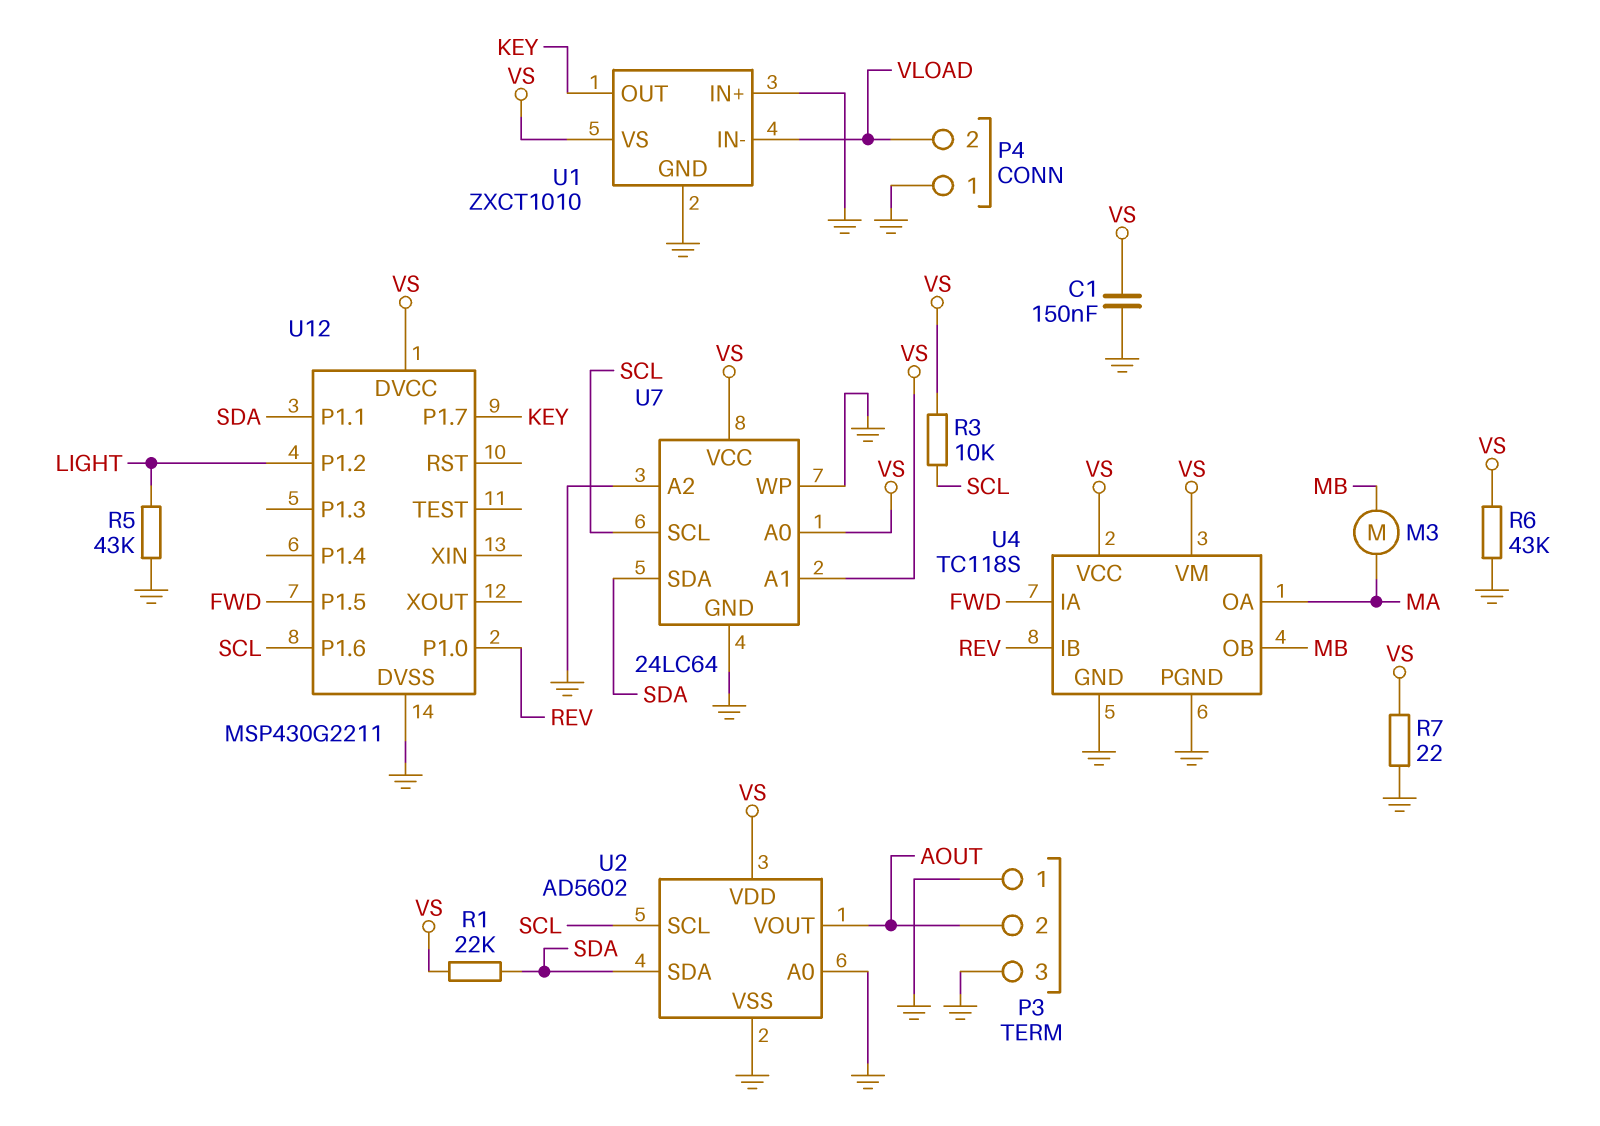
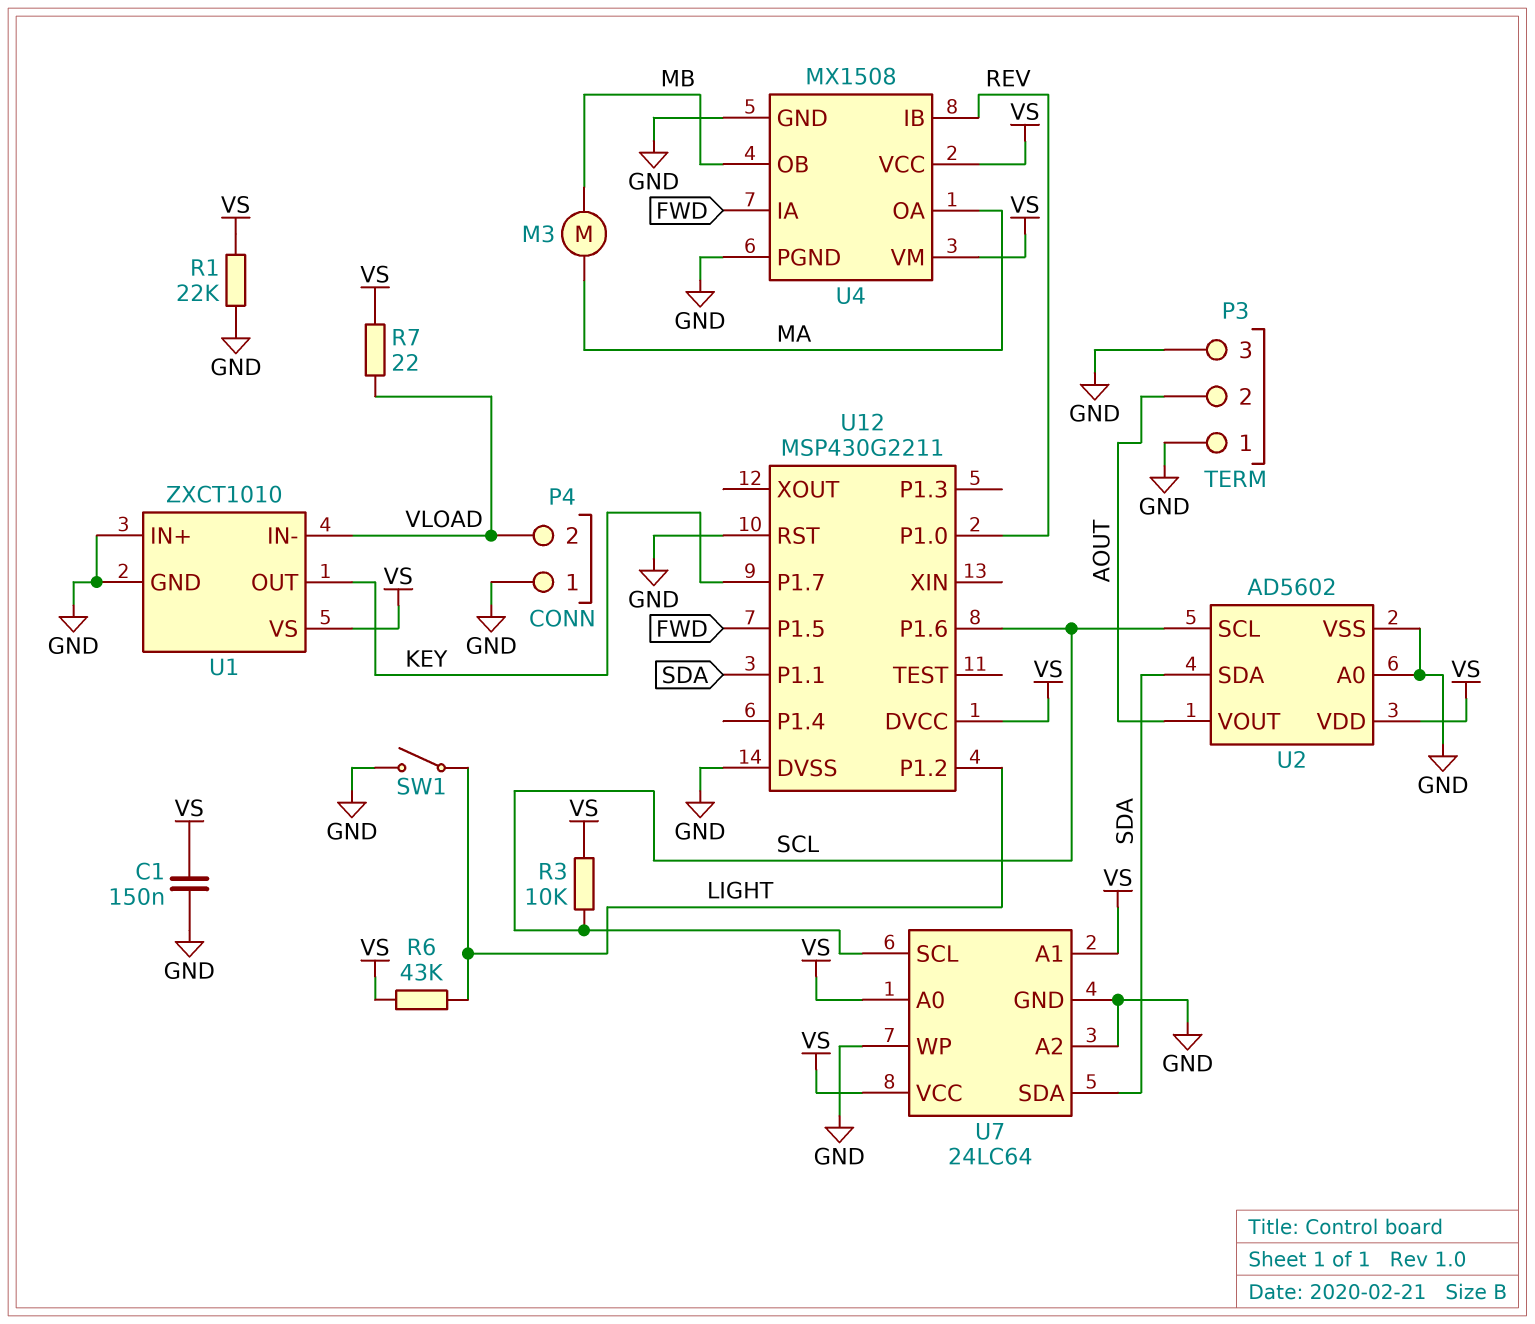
R1: 22k (SDA, VS) -> 22k (GND, VS)
R5: 43k (GND, LIGHT) -> none
R6: 43k (GND, VS) -> 43k (LIGHT, VS)
R7: 22 (GND, VS) -> 22 (VLOAD, VS)
SW1: none -> switch (GND, LIGHT)
U4: TC118S -> MX1508
U12 pin RST: none -> GND

